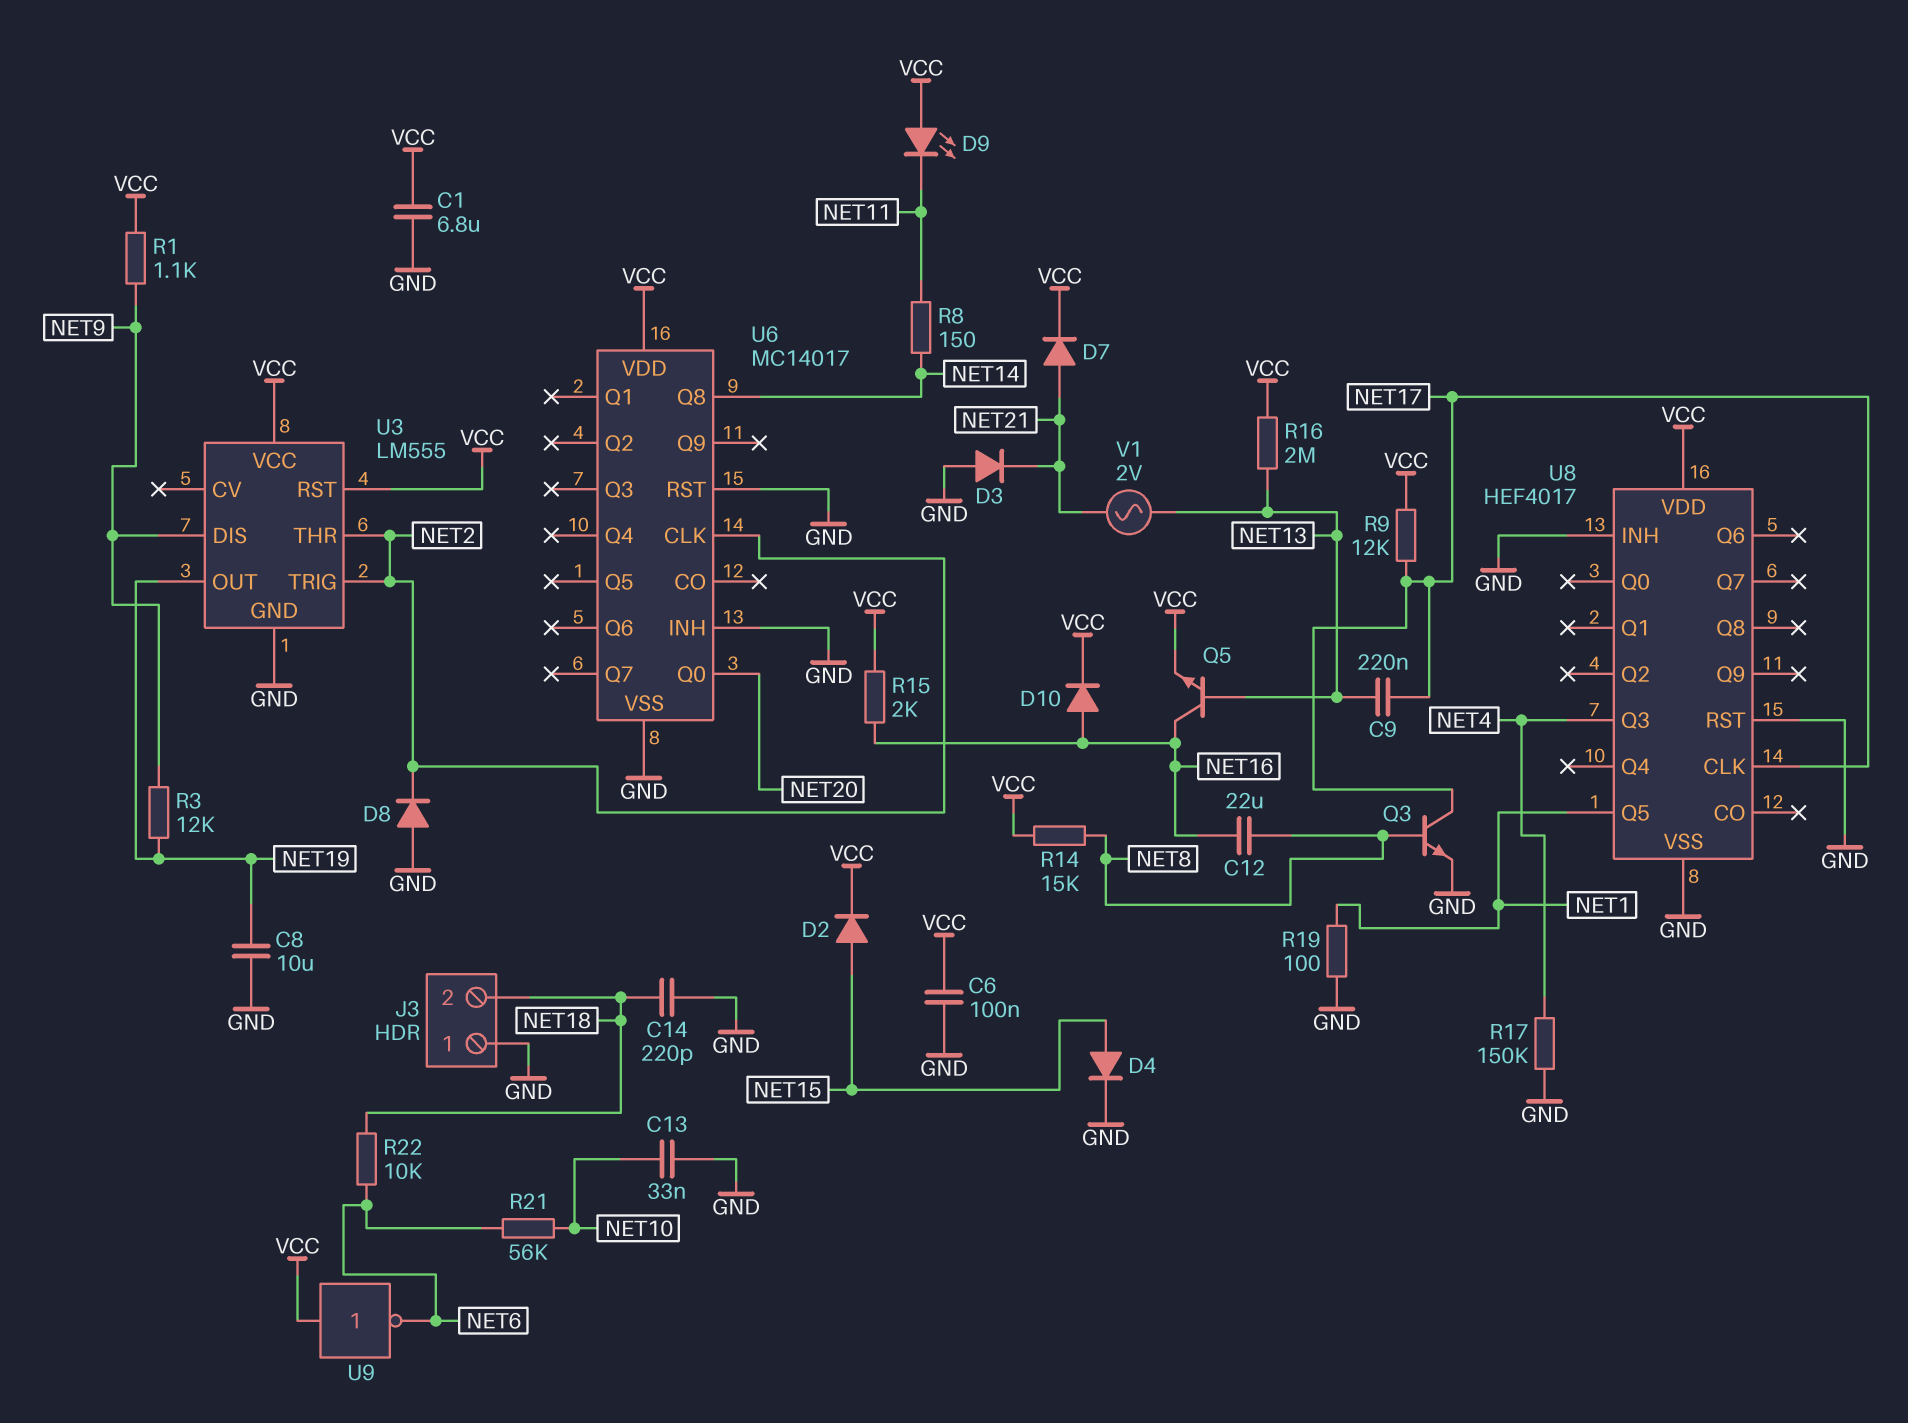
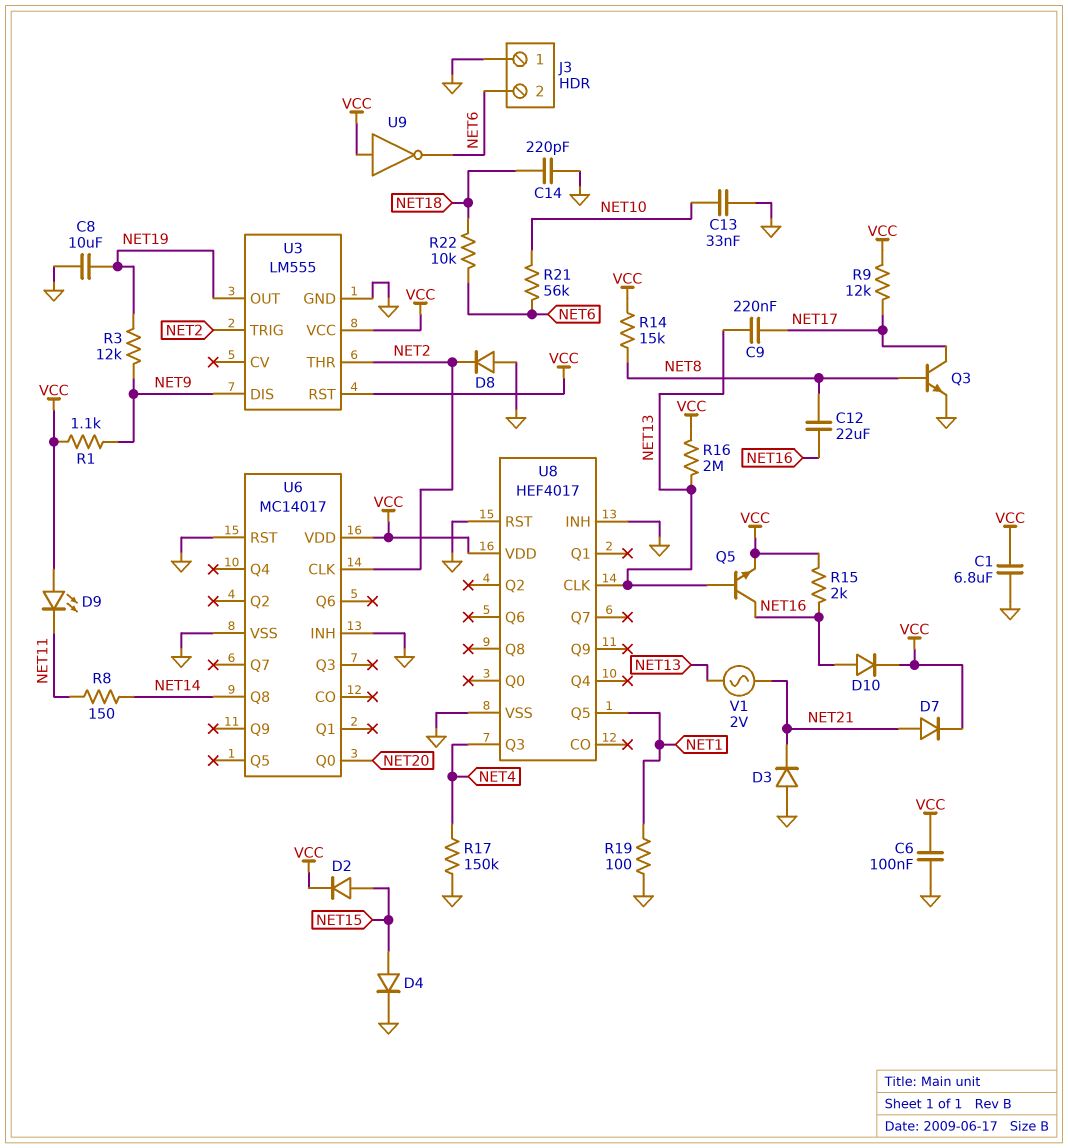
J3 pin 2: NET18 -> NET6
U8 pin CLK: NET17 -> NET13

